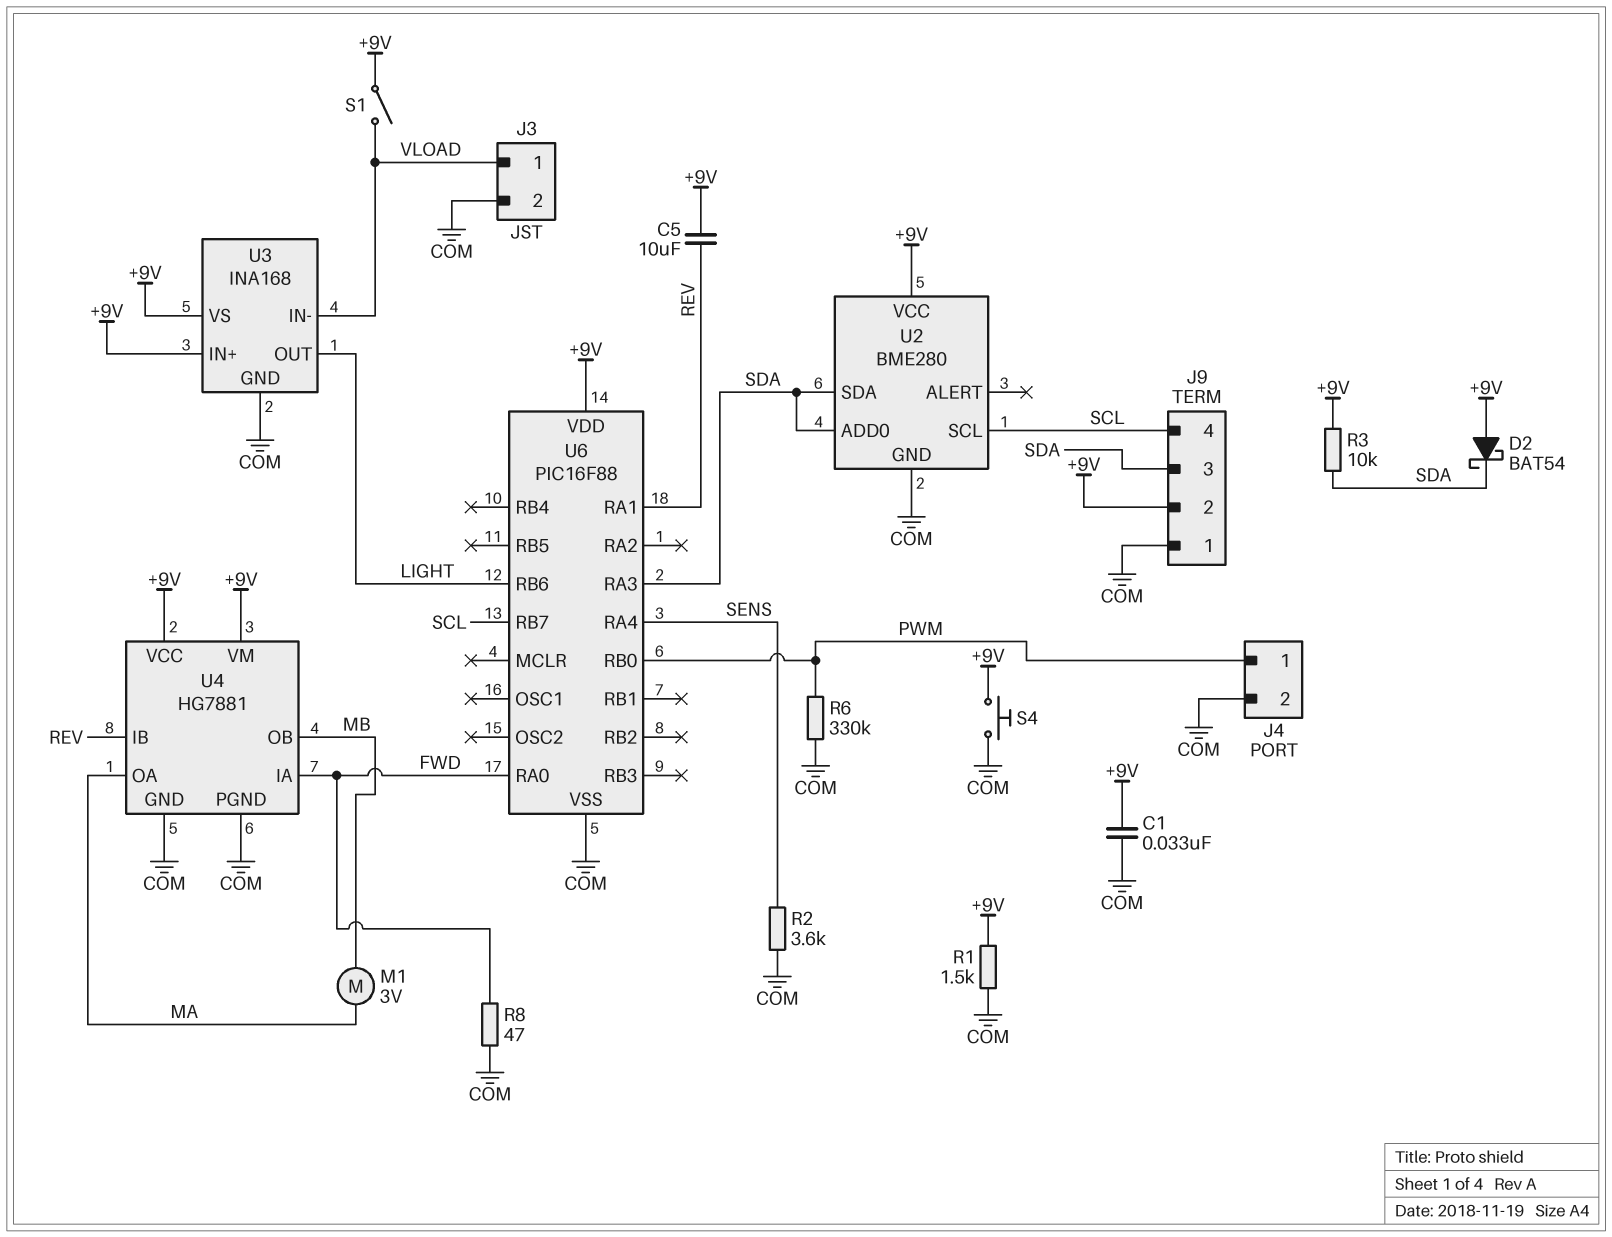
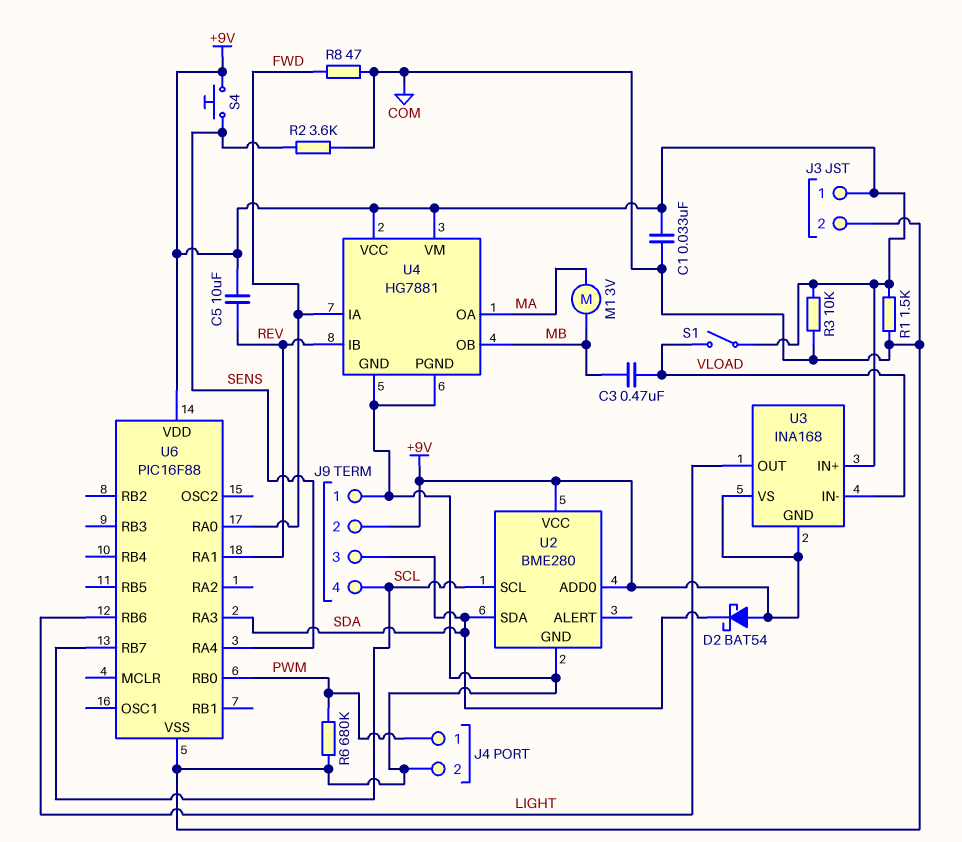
C3: none -> 470nF (MB, VLOAD)
J3 pin 1: VLOAD -> +9V
R3: 10k (+9V, SDA) -> 10k (+9V, COM)
R6: 330k (COM, PWM) -> 680k (COM, PWM)
S4: button (+9V, COM) -> button (+9V, SENS)
U2 pin ADD0: SDA -> +9V
U3 pin GND: COM -> +9V

